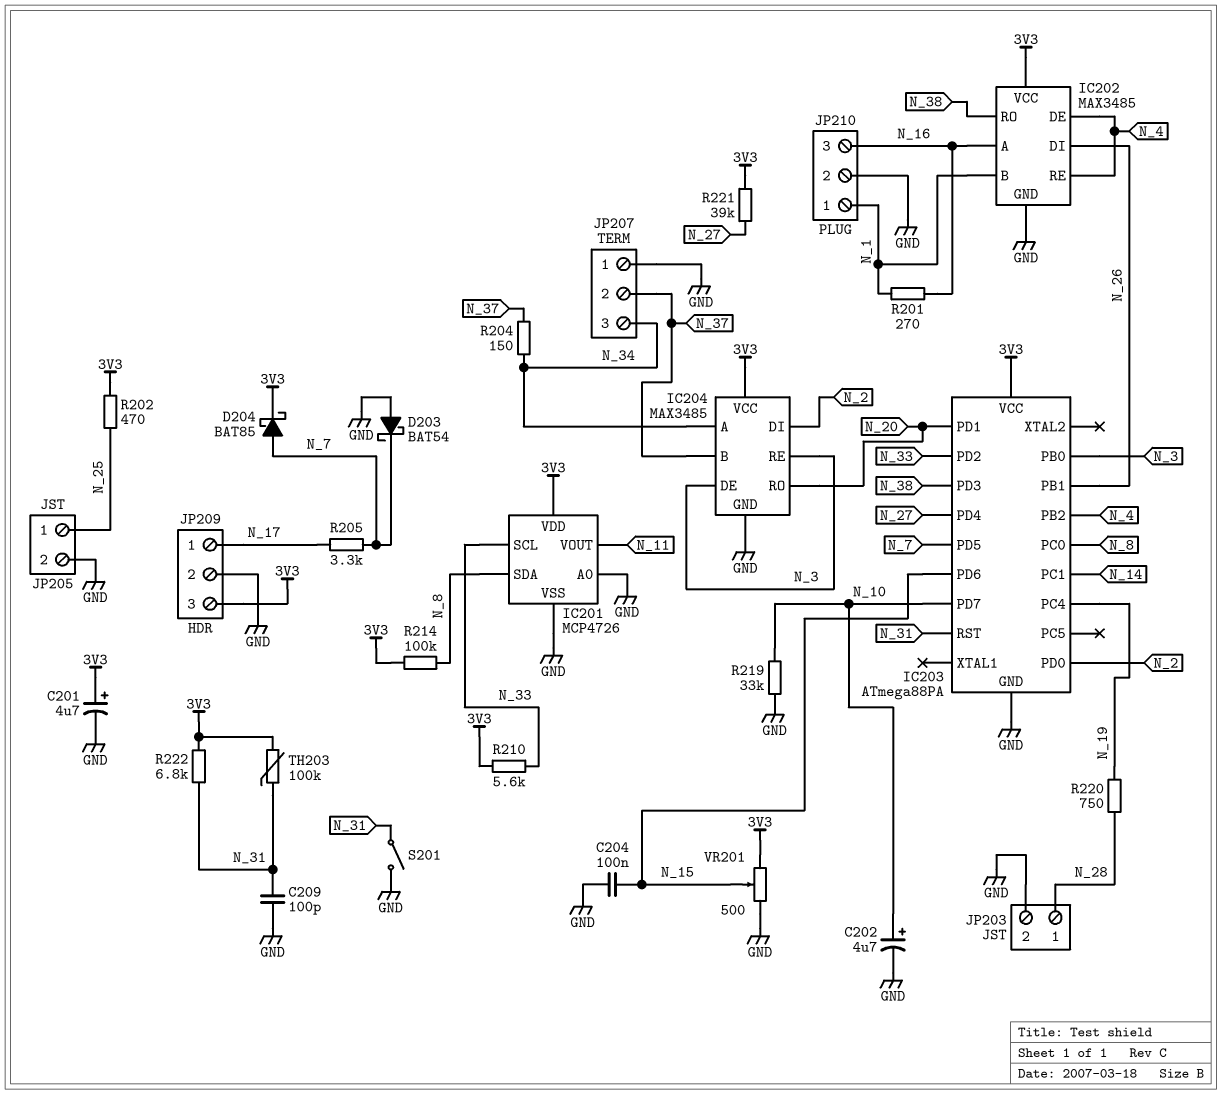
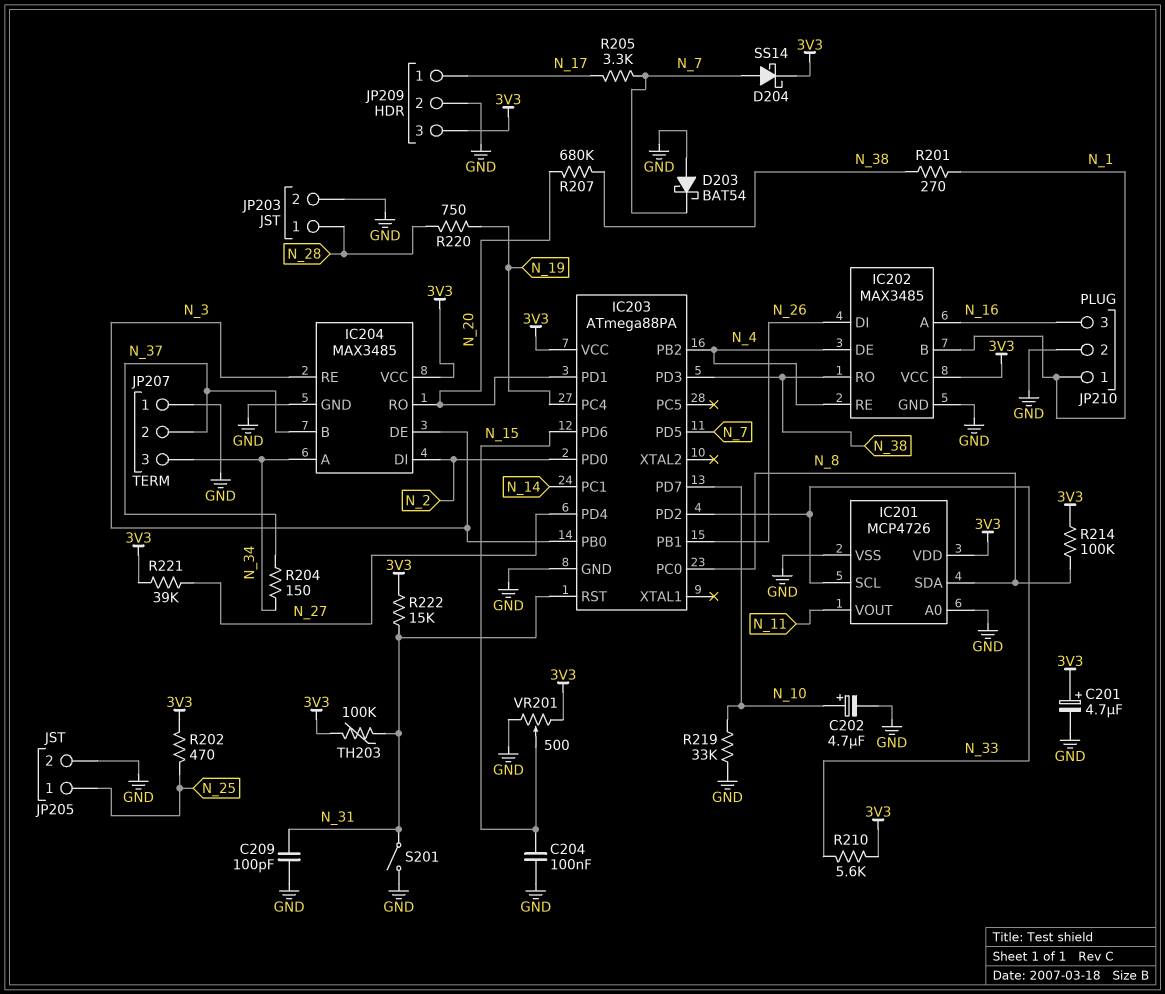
D204: schottky BAT85 (A N_7, K 3V3) -> schottky SS14 (A N_7, K 3V3)
R201: 270 (N_1, N_16) -> 270 (N_1, N_38)
R207: none -> 680k (N_20, N_38)
R222: 6.8k (3V3, N_31) -> 15k (3V3, N_31)

